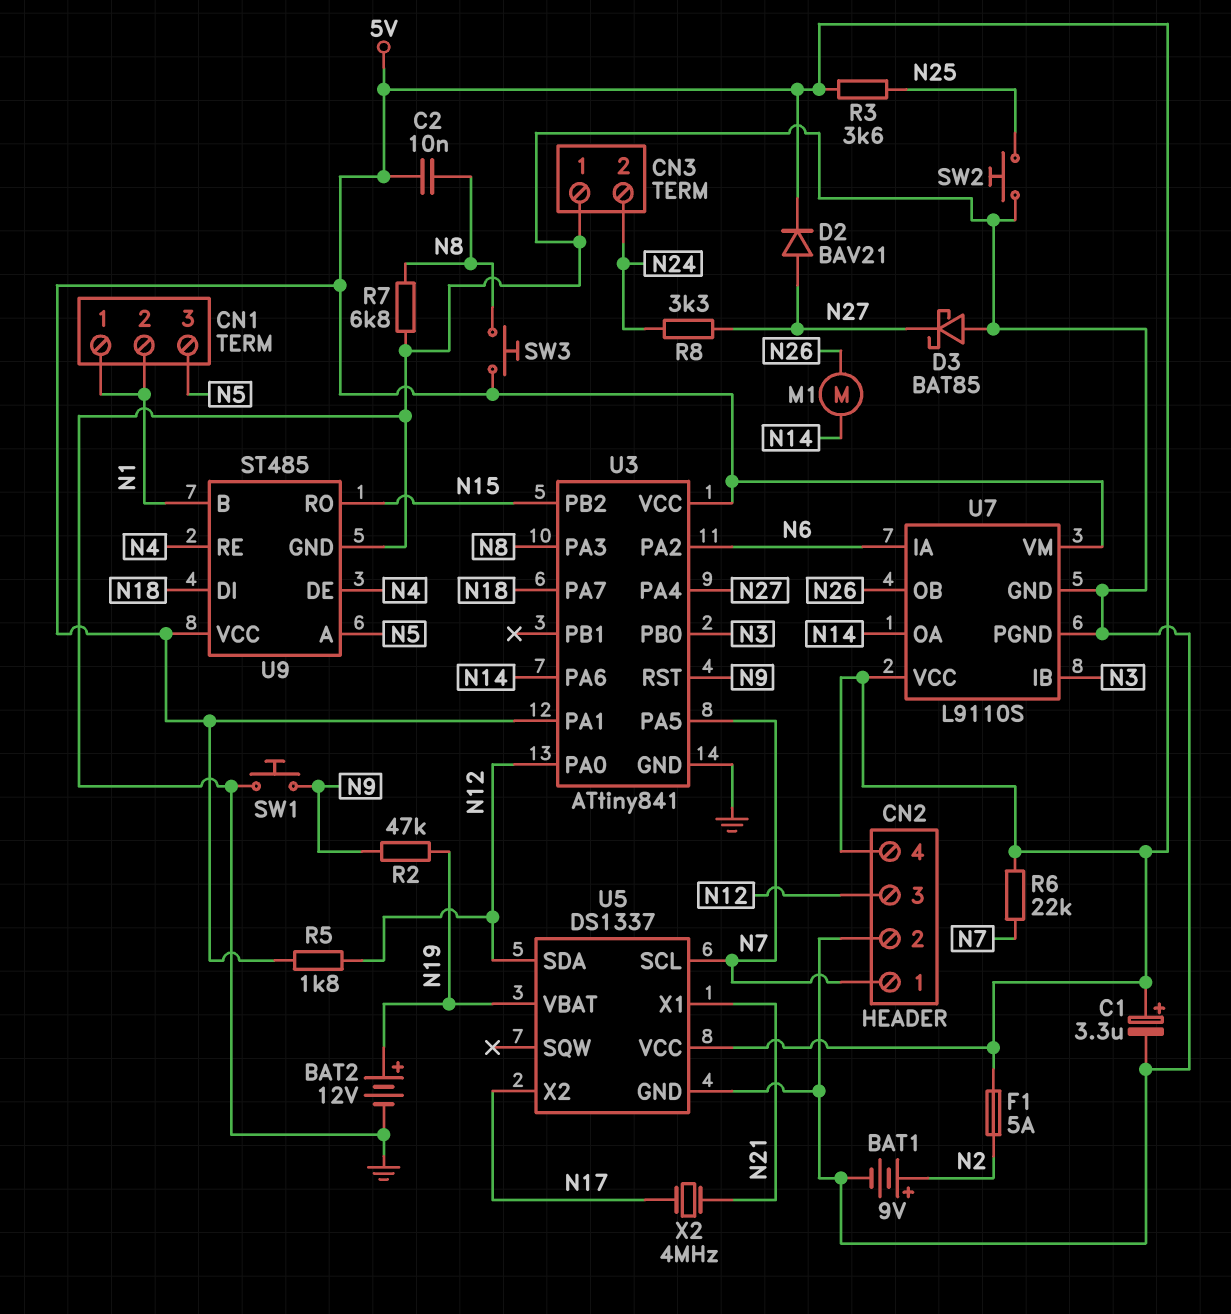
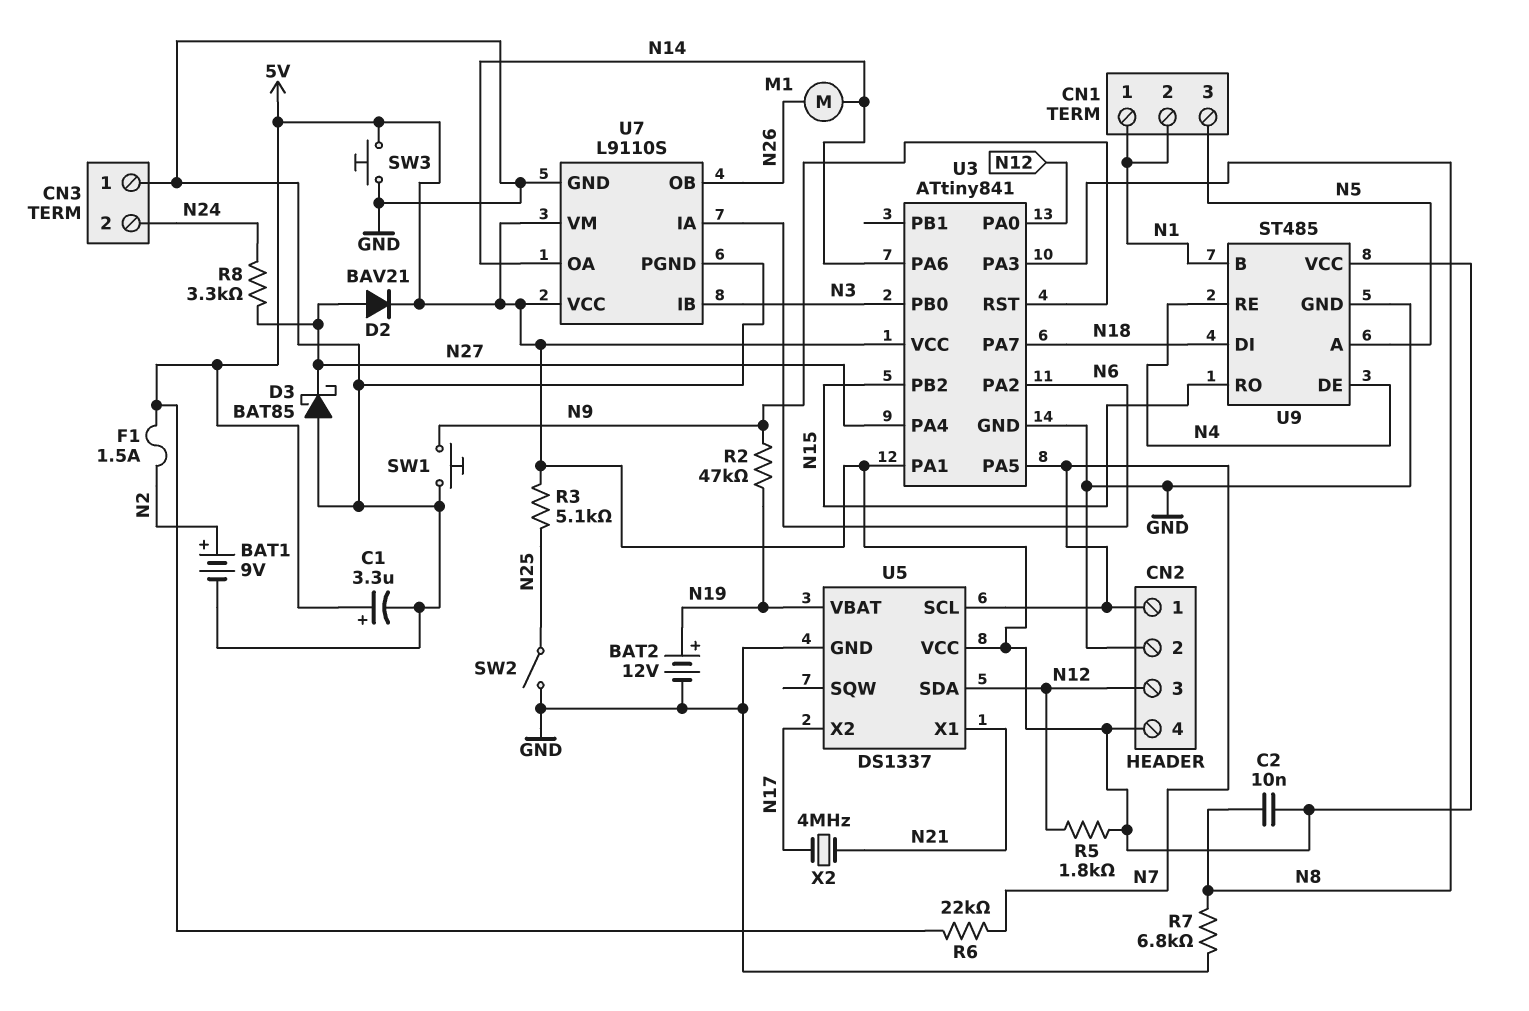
F1: 5A (5V, N2) -> 1.5A (5V, N2)
R3: 3.6k (5V, N25) -> 5.1k (5V, N25)
SW2: button (GND, N25) -> switch (GND, N25)
SW3: button (5V, N8) -> button (5V, GND)

